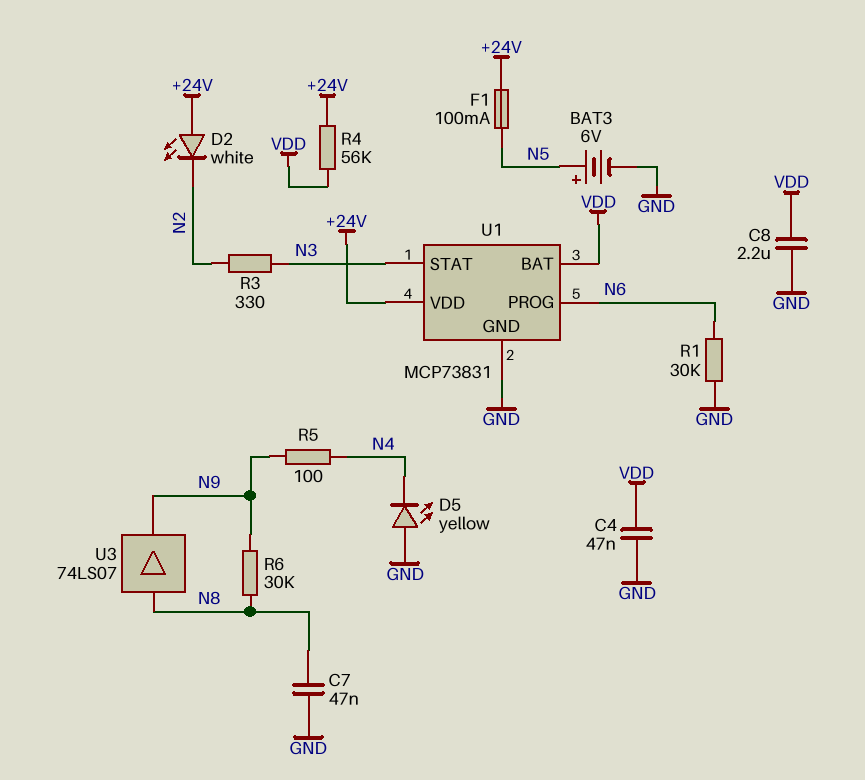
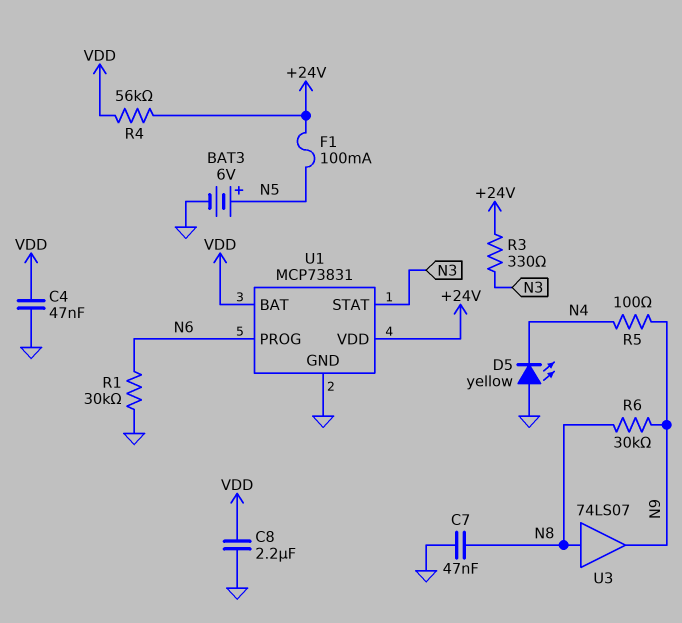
D2: LED white (A +24V, K N2) -> none
R3: 330 (N2, N3) -> 330 (+24V, N3)

